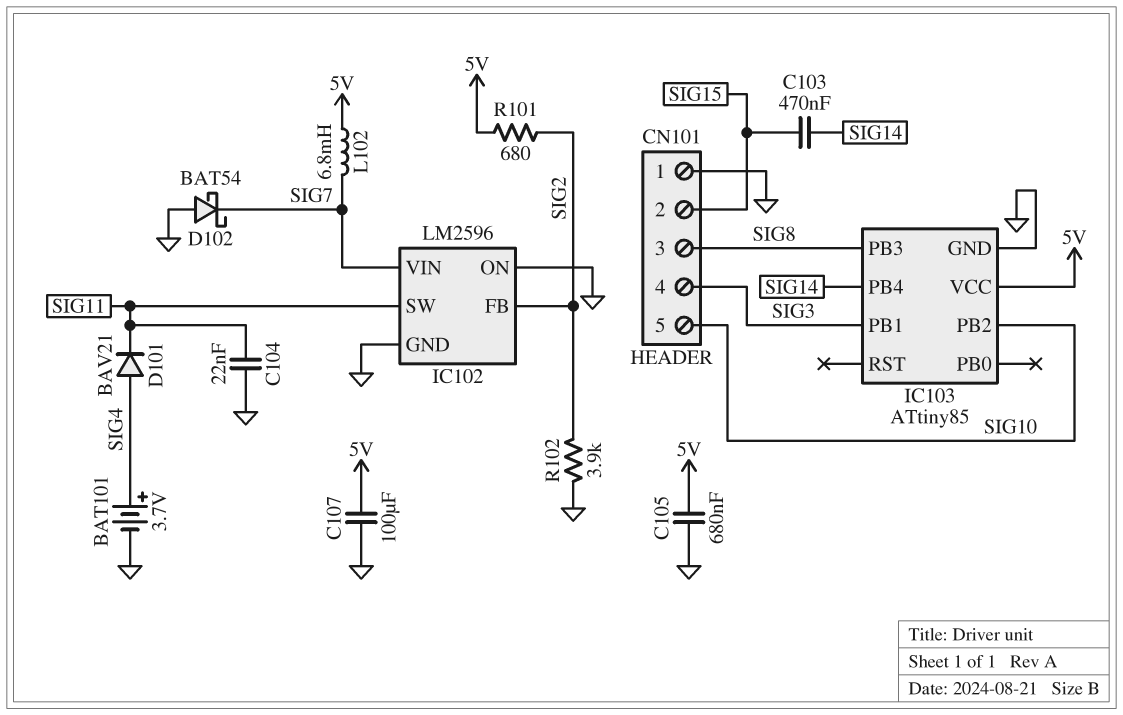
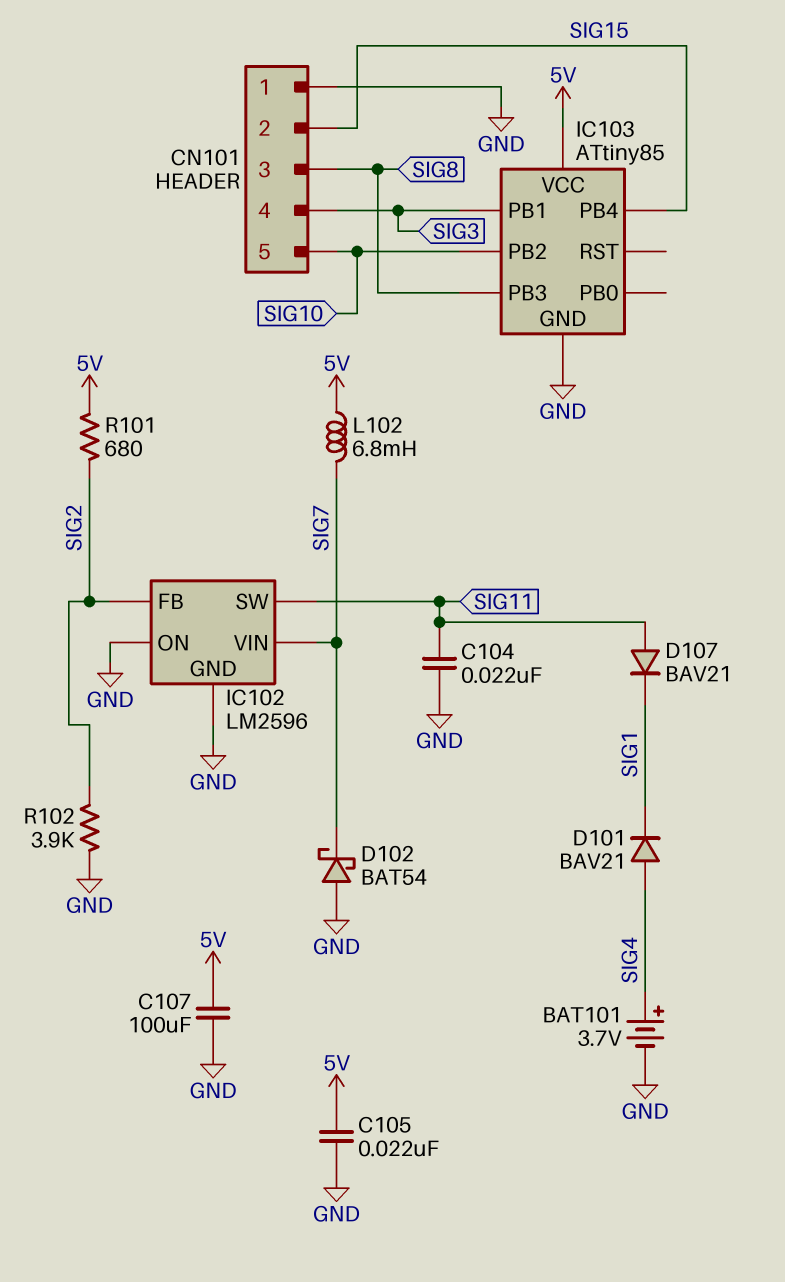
C103: 470nF (SIG14, SIG15) -> none
C105: 680nF (5V, GND) -> 22nF (5V, GND)
D101: diode BAV21 (A SIG4, K SIG11) -> diode BAV21 (A SIG4, K SIG1)
D107: none -> diode BAV21 (A SIG11, K SIG1)
IC103 pin PB4: SIG14 -> SIG15

